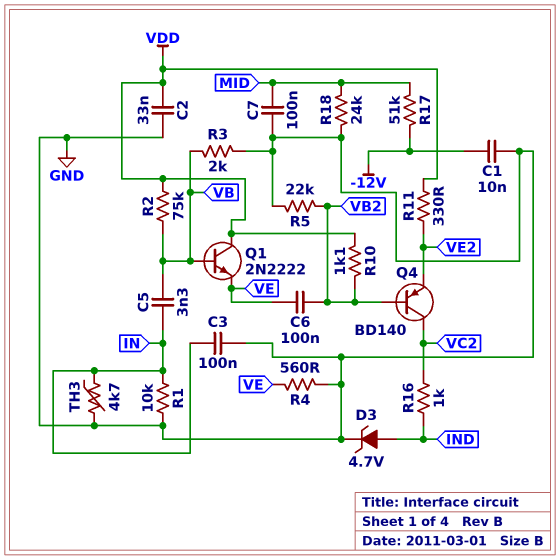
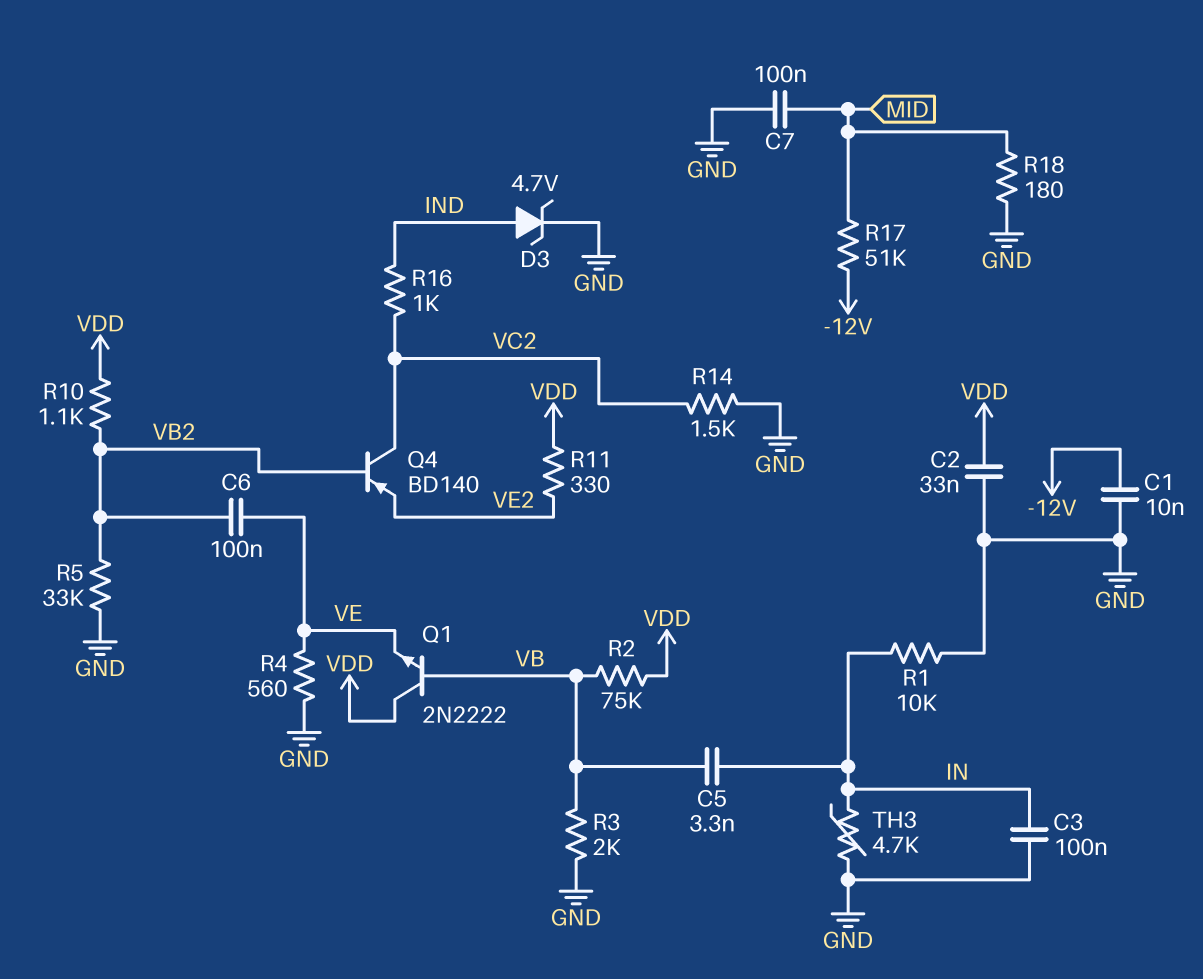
R5: 22k (GND, VB2) -> 33k (GND, VB2)
R14: none -> 1.5k (GND, VC2)
R18: 24k (GND, MID) -> 180 (GND, MID)

